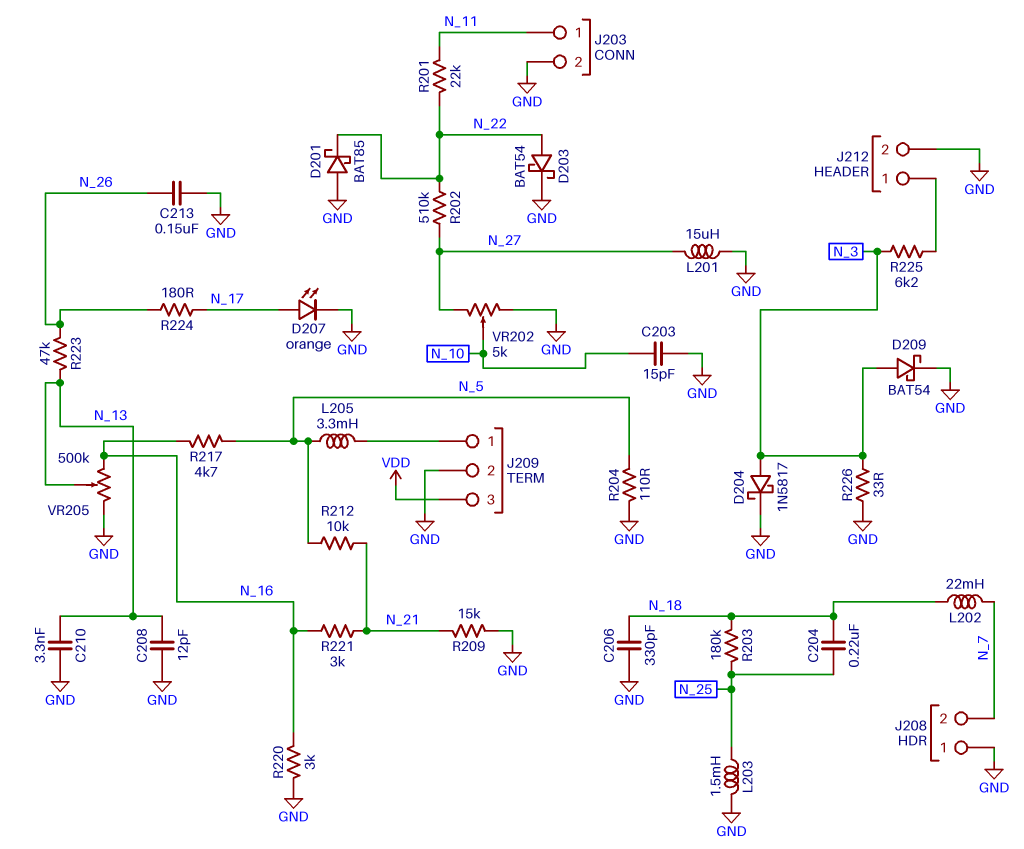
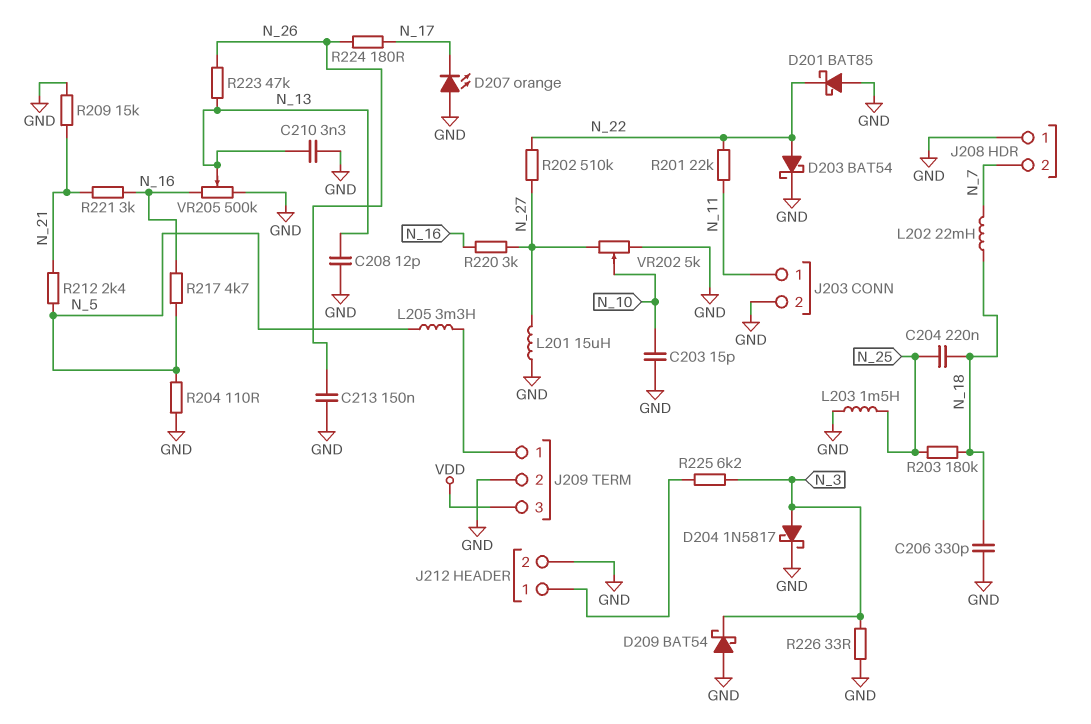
D207: LED orange (A N_17, K GND) -> LED orange (A GND, K N_17)
D209: schottky BAT54 (A N_3, K GND) -> schottky BAT54 (A GND, K N_3)
R212: 10k (N_5, N_21) -> 2.4k (N_5, N_21)
R220: 3k (GND, N_16) -> 3k (N_16, N_27)

